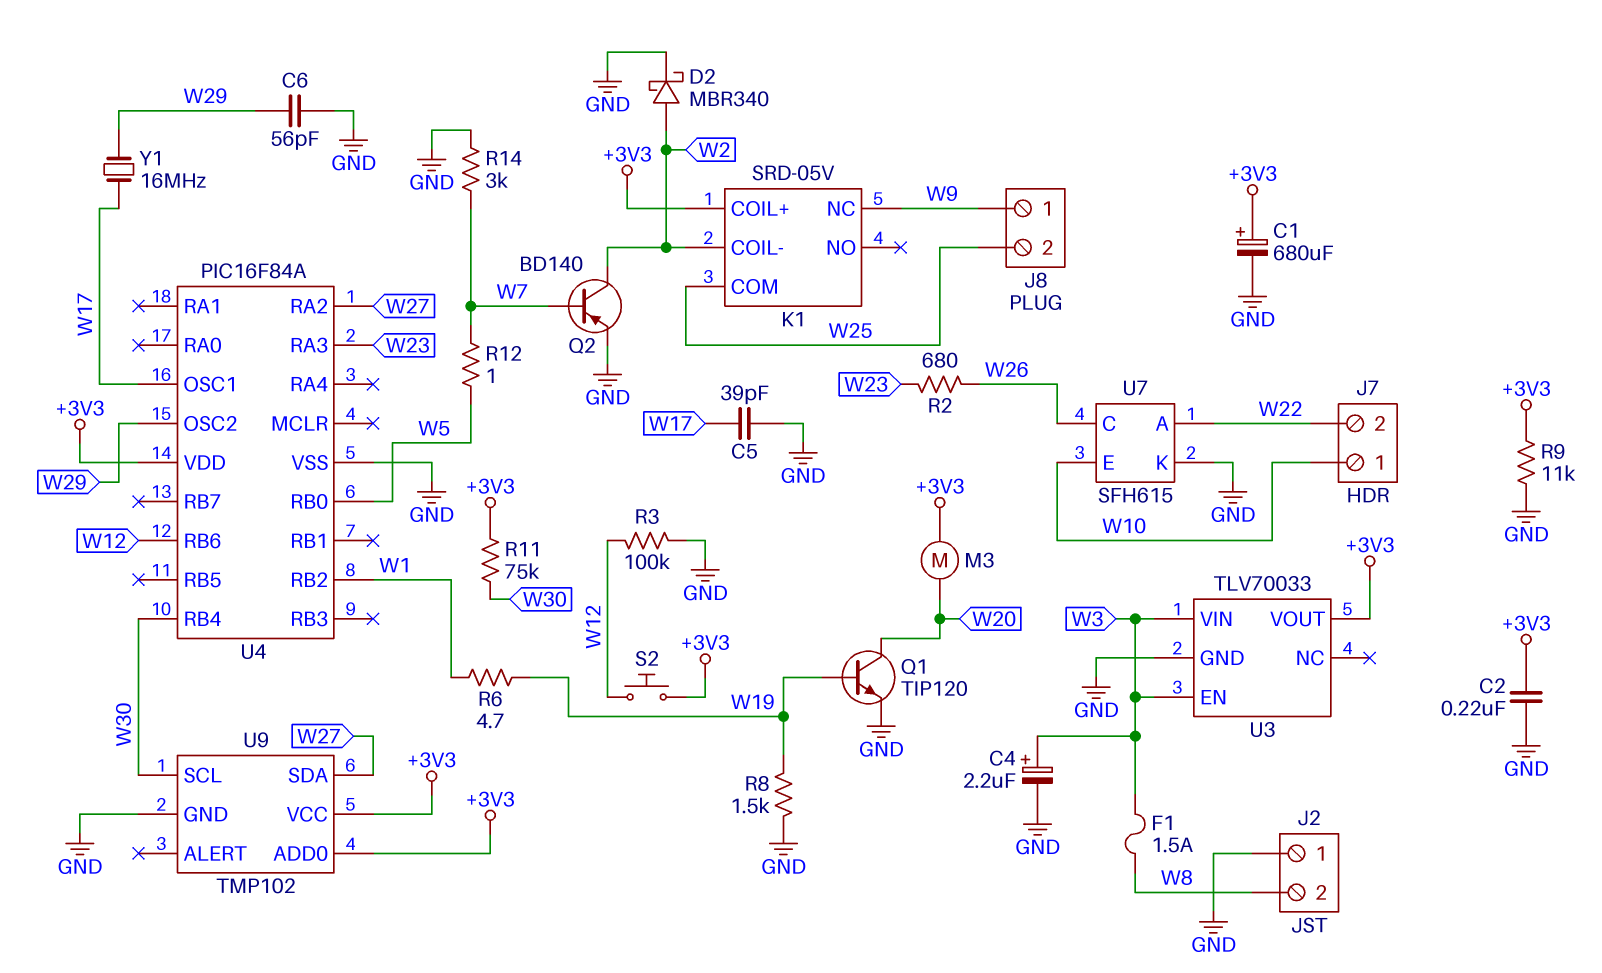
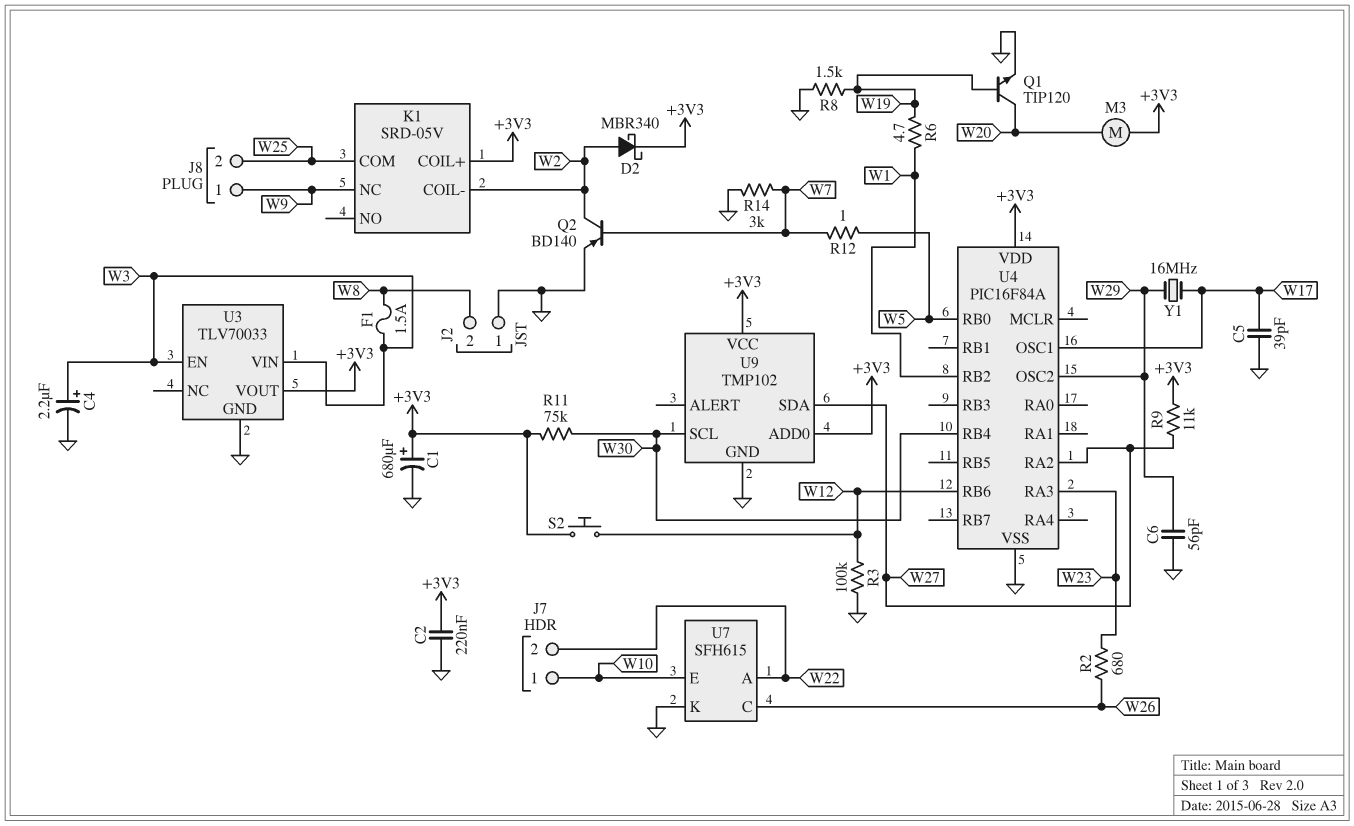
D2: schottky MBR340 (A W2, K GND) -> schottky MBR340 (A W2, K +3V3)
R9: 11k (+3V3, GND) -> 11k (+3V3, W27)

